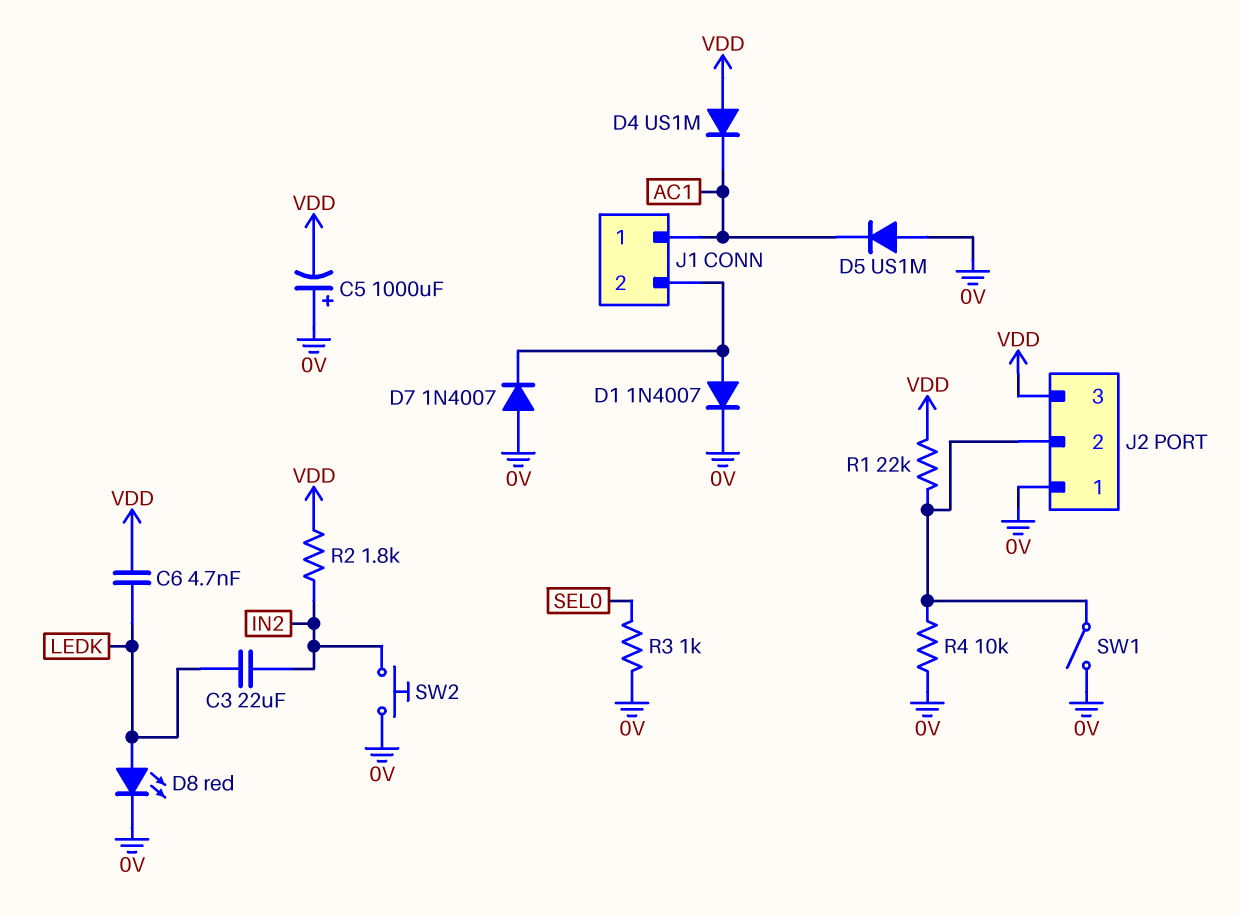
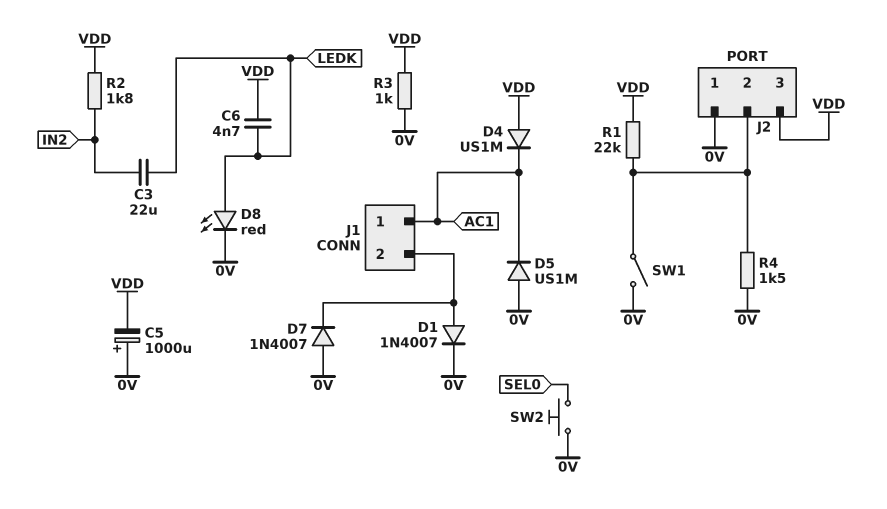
R3: 1k (0V, SEL0) -> 1k (0V, VDD)
R4: 10k (0V, J2/2) -> 1.5k (0V, J2/2)
SW2: button (0V, IN2) -> button (0V, SEL0)

